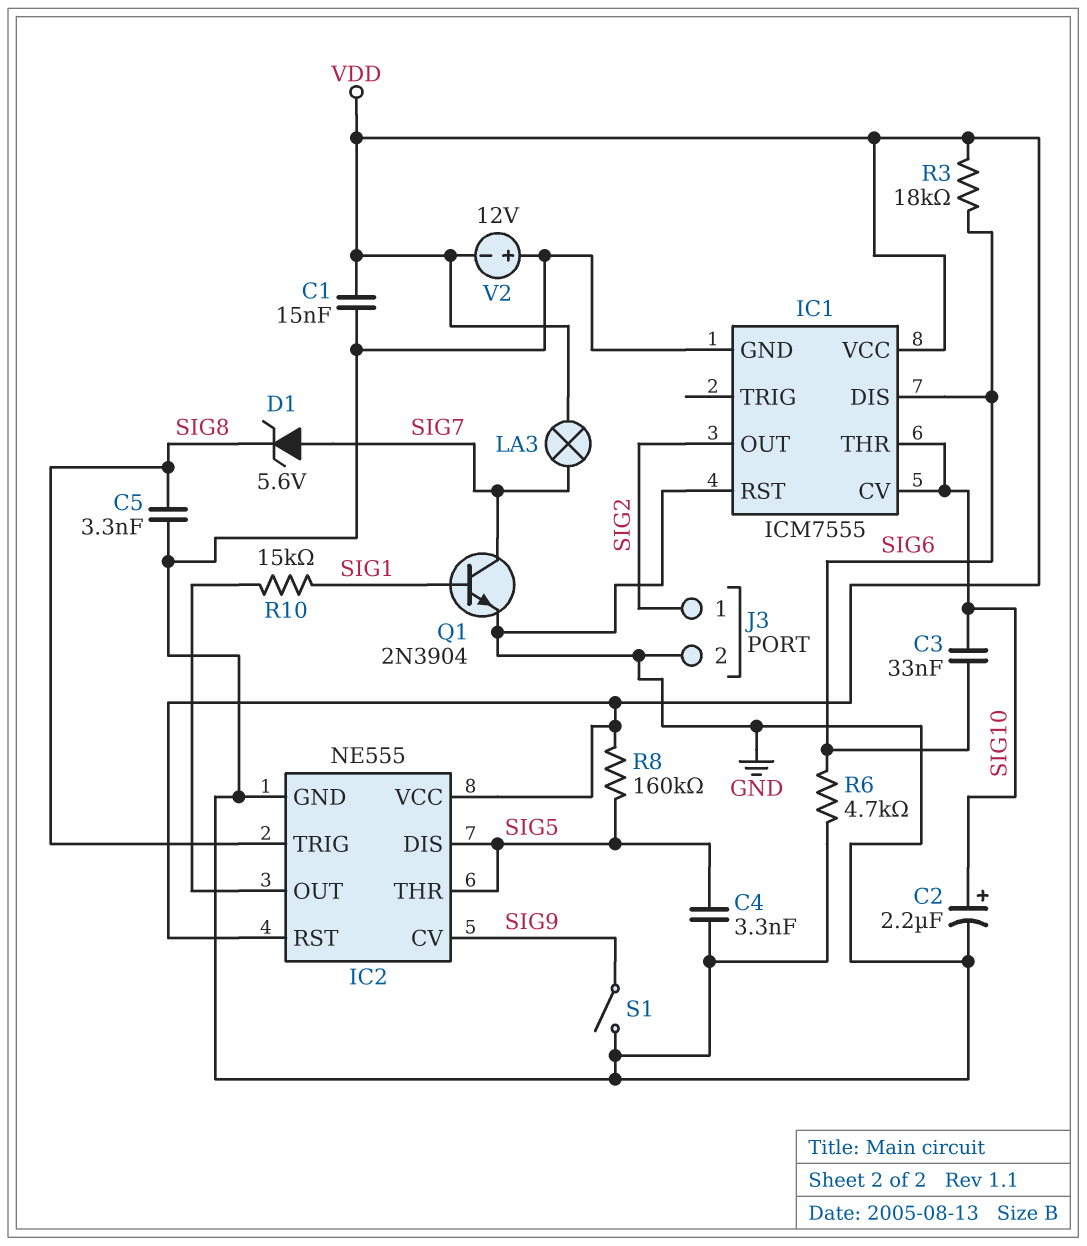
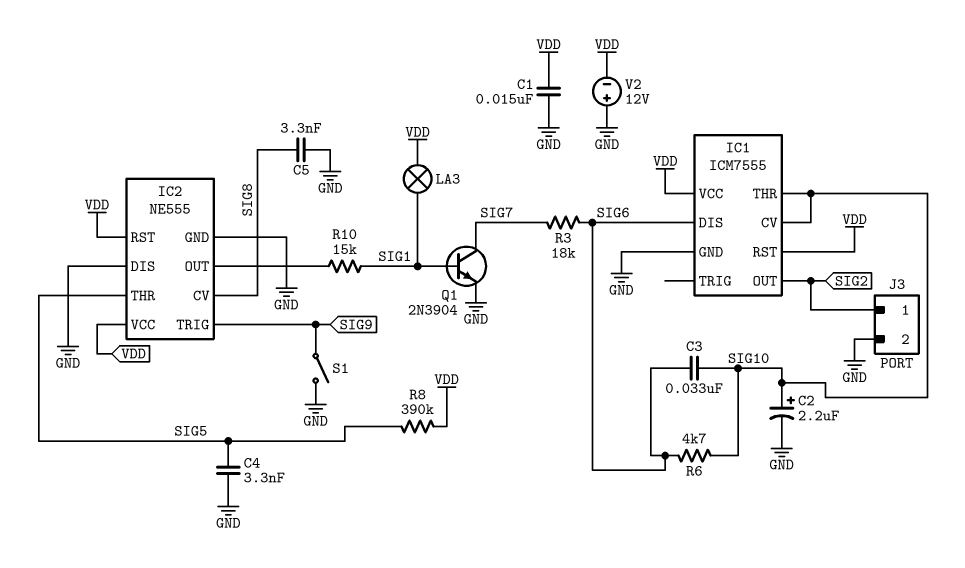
D1: zener 5.6V (A SIG7, K SIG8) -> none
IC1 pin RST: GND -> VDD
IC2 pin CV: SIG9 -> SIG8
IC2 pin DIS: SIG5 -> GND
IC2 pin TRIG: SIG8 -> SIG9
LA3: lamp (SIG7, VDD) -> lamp (SIG1, VDD)
R3: 18k (SIG6, VDD) -> 18k (SIG6, SIG7)
R6: 4.7k (GND, SIG6) -> 4.7k (SIG6, SIG10)
R8: 160k (SIG5, VDD) -> 390k (SIG5, VDD)

